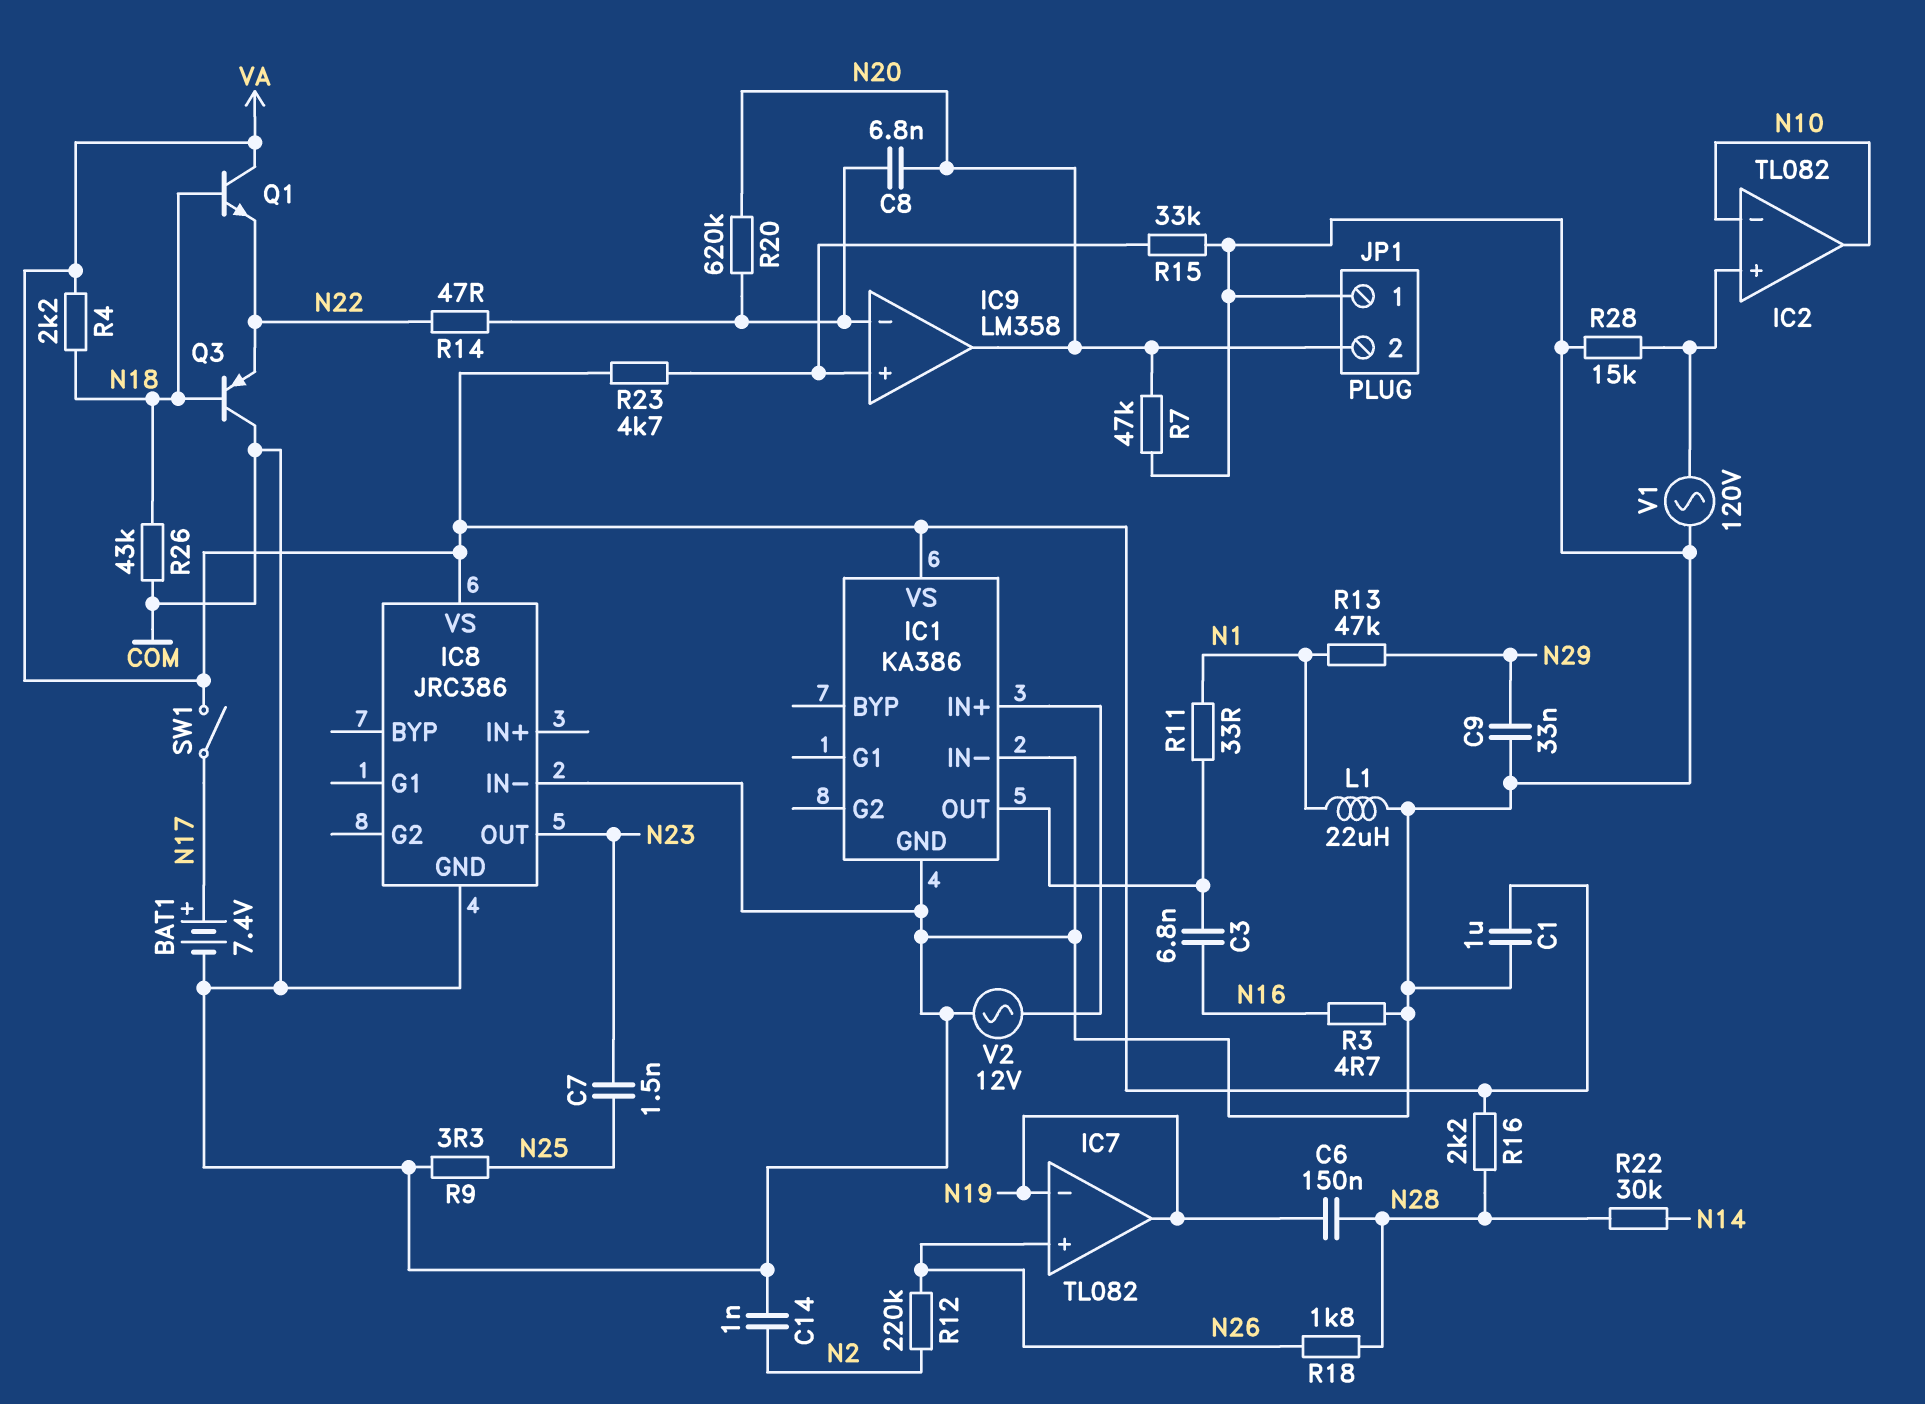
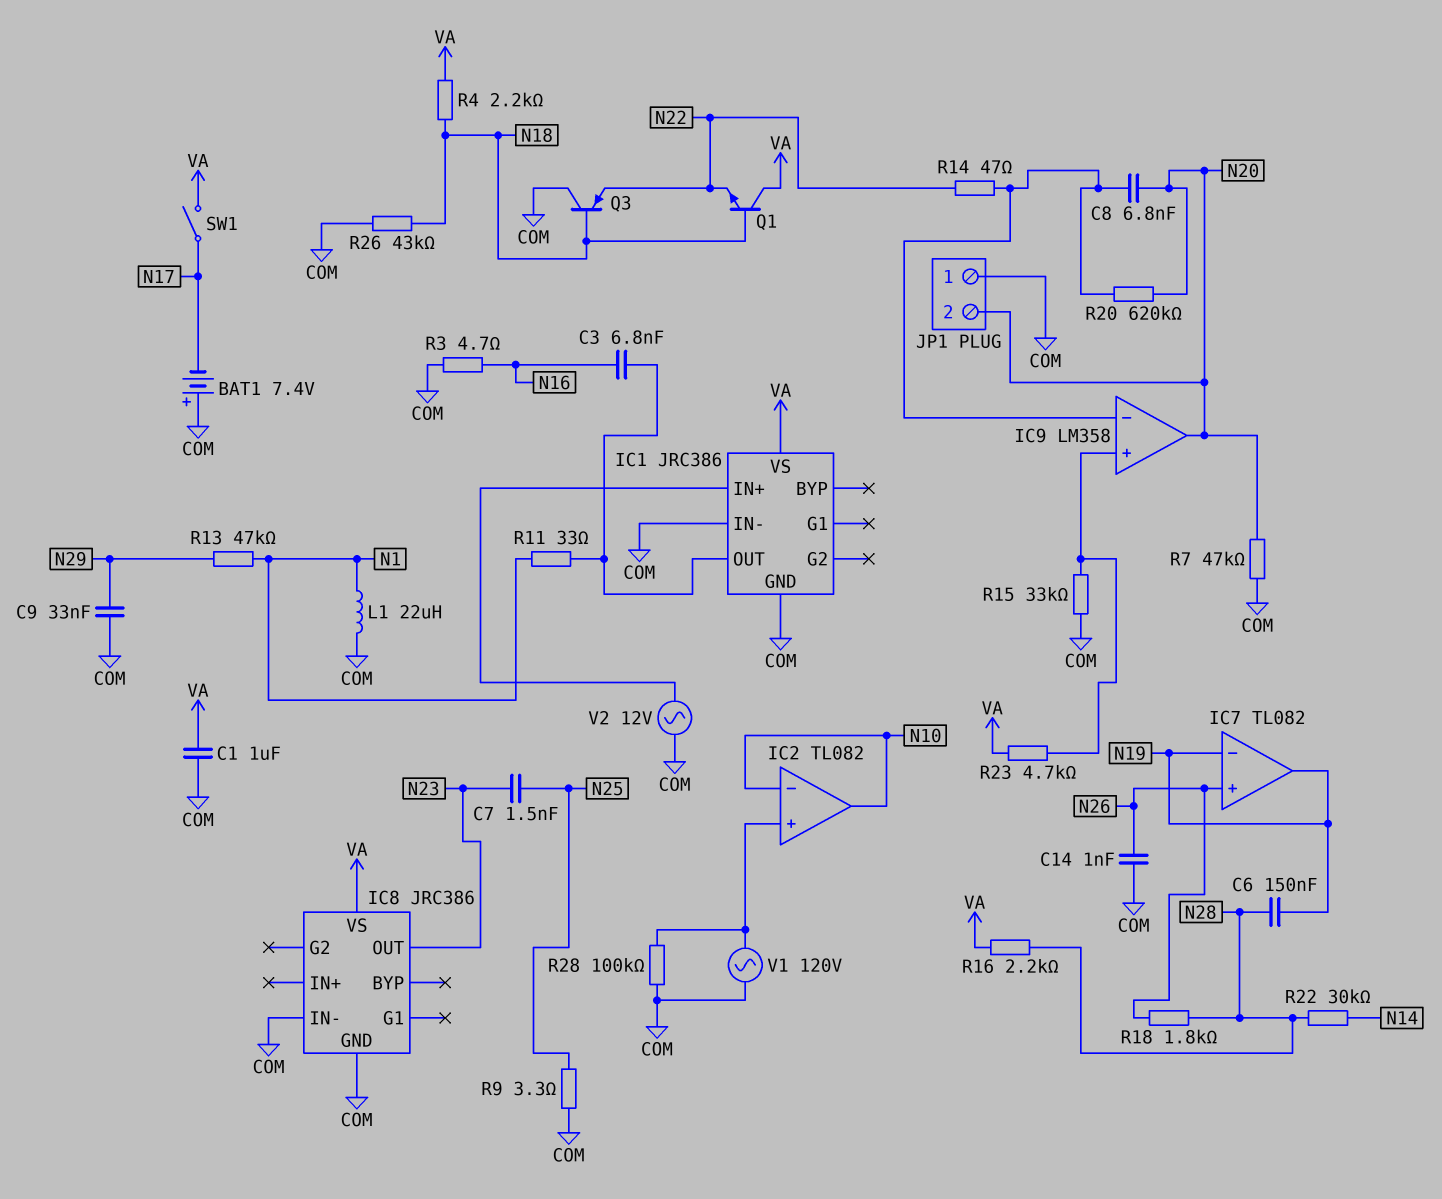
BAT1: 7.4V (plus N17, minus COM) -> 7.4V (plus COM, minus N17)
C14: 1nF (COM, N2) -> 1nF (COM, N26)
IC1: KA386 -> JRC386
R12: 220k (N2, N26) -> none
R28: 15k (COM, IC2/in+) -> 100k (COM, IC2/in+)

